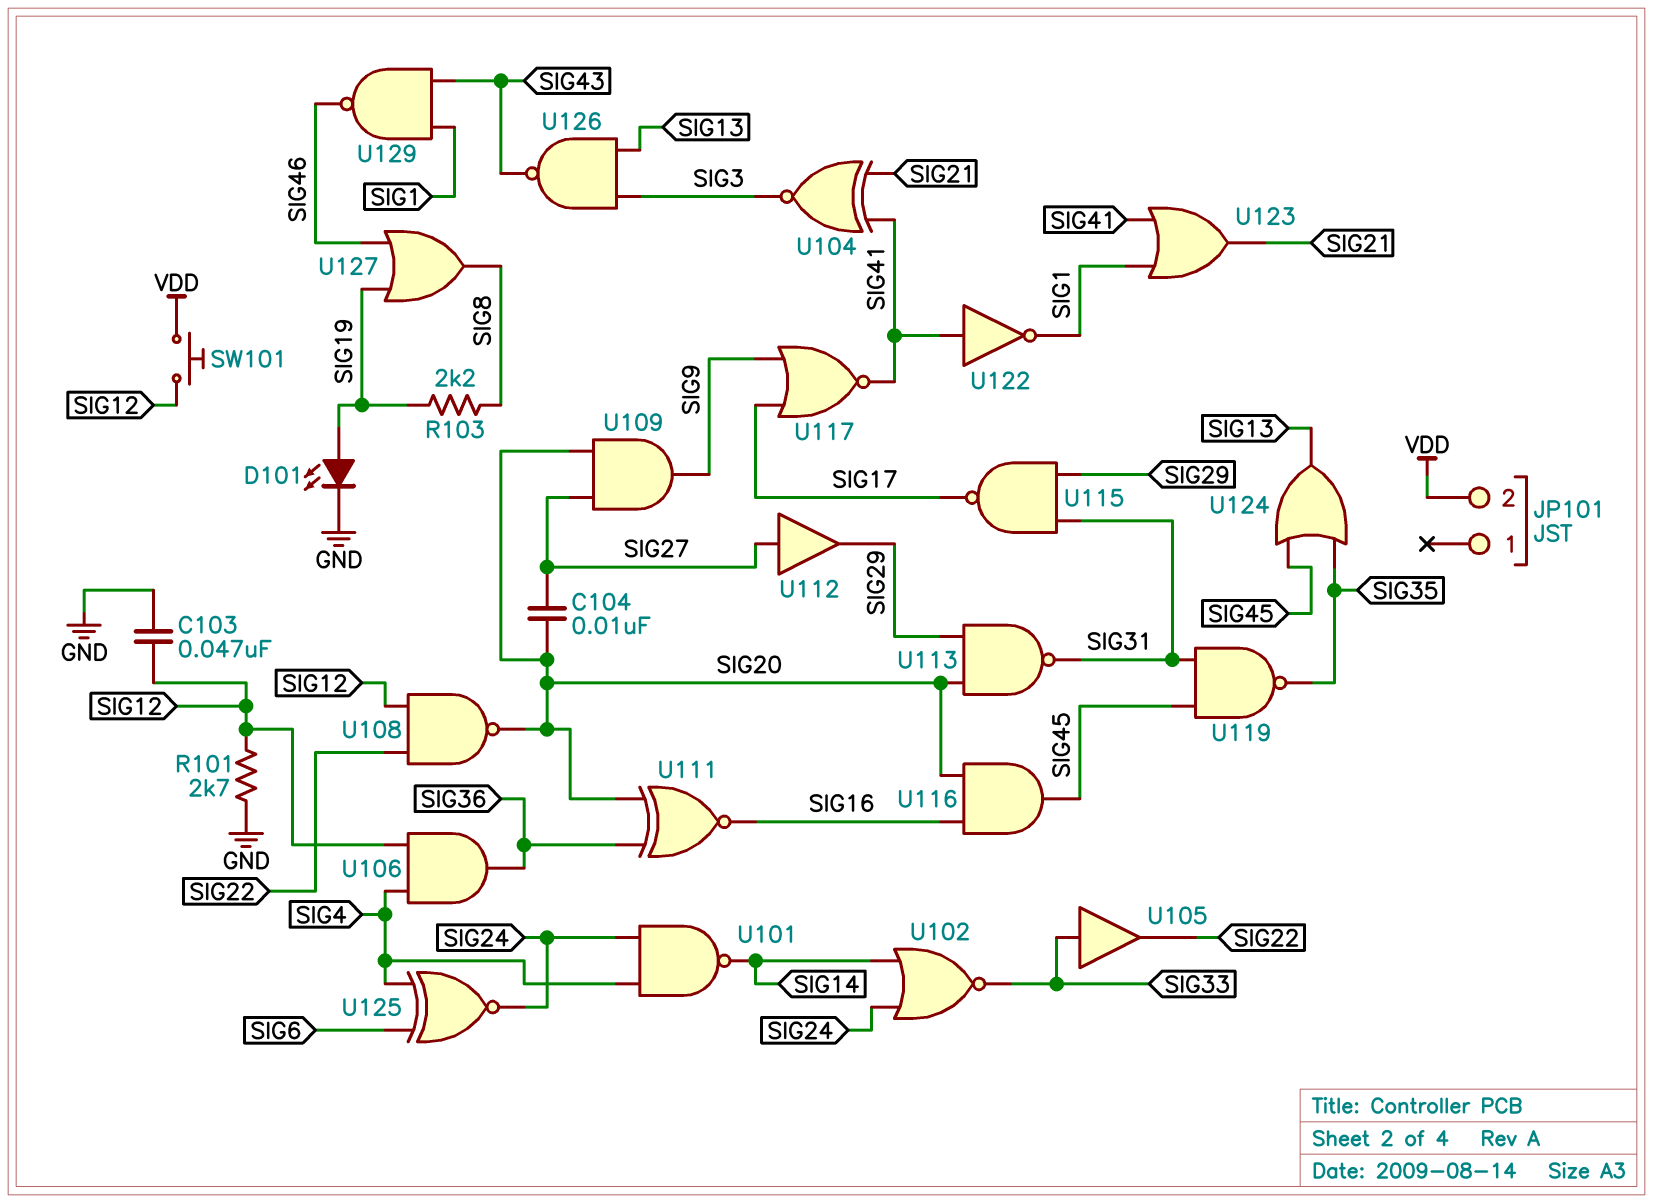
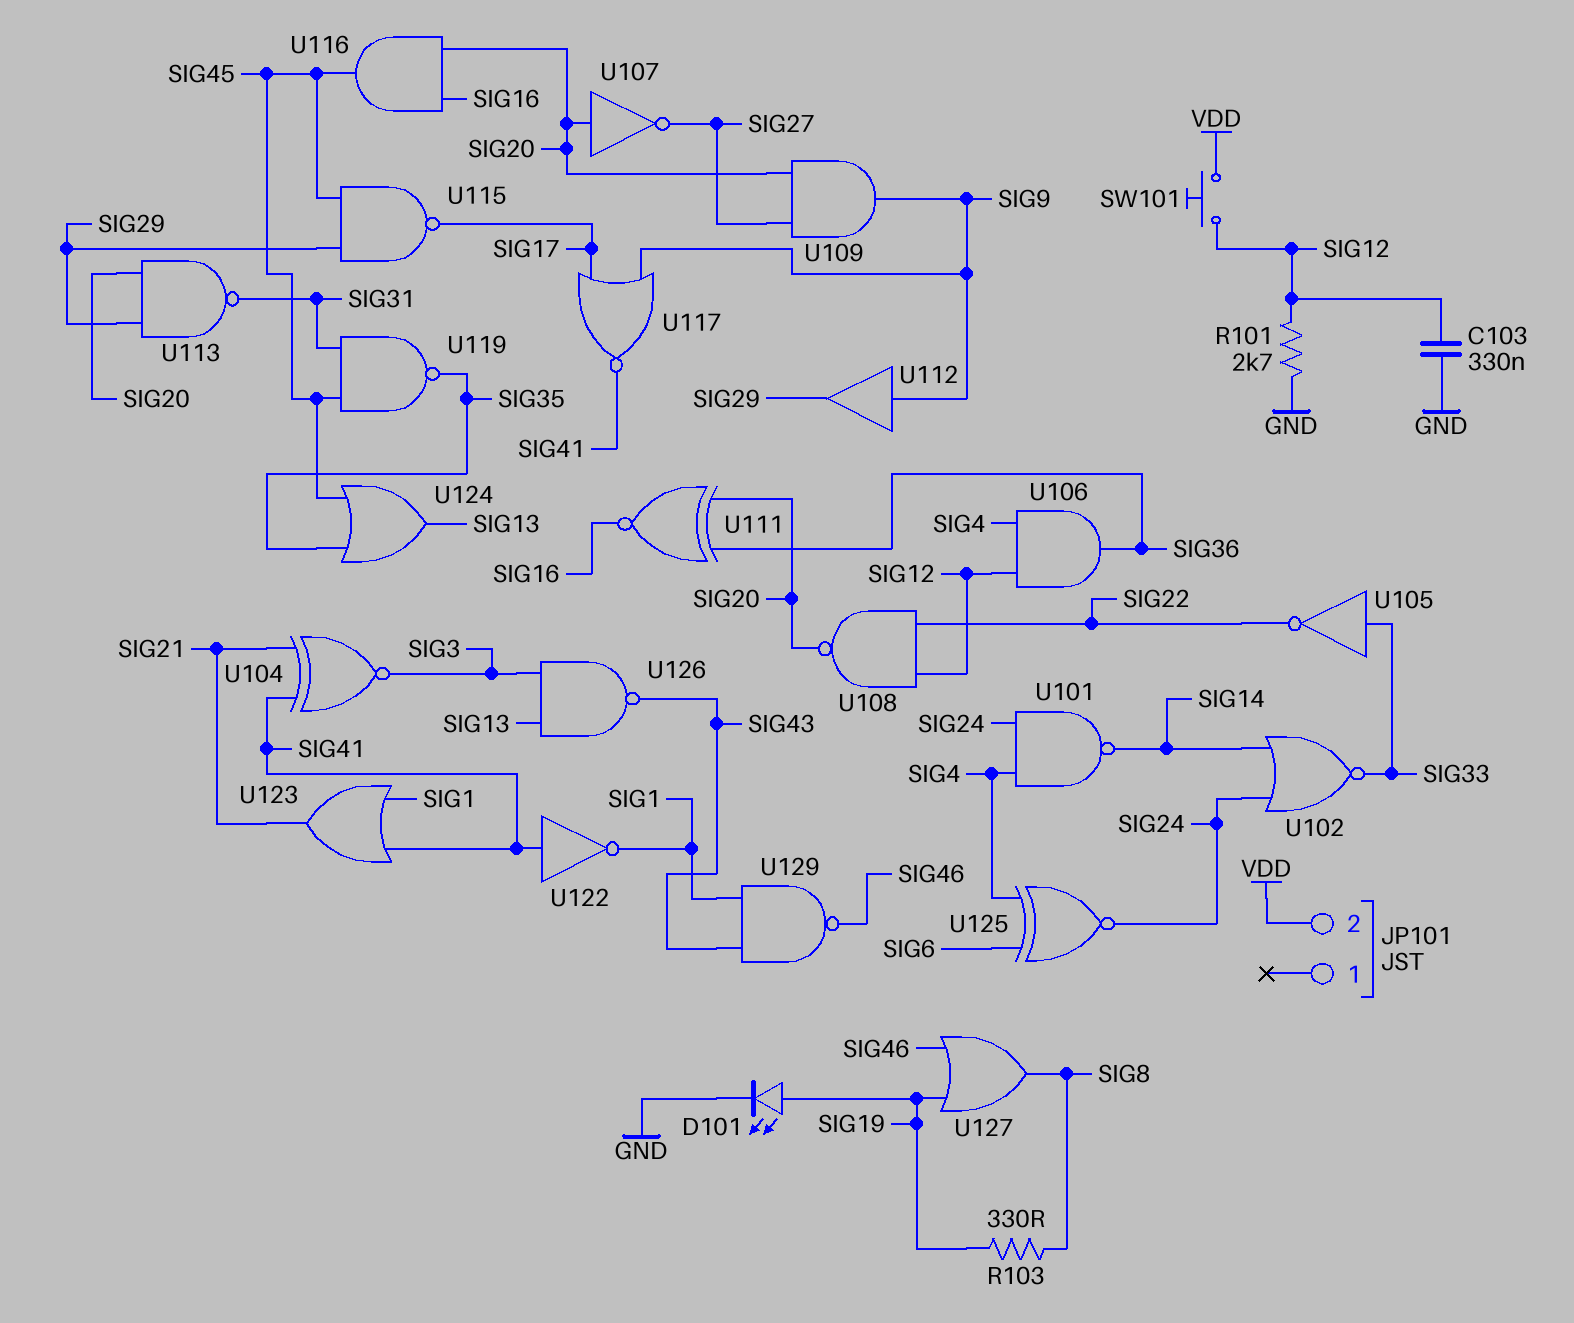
C103: 47nF (GND, SIG12) -> 330nF (GND, SIG12)
C104: 10nF (SIG20, SIG27) -> none
R103: 2.2k (SIG8, SIG19) -> 330 (SIG8, SIG19)
U105: buffer (in SIG33, out SIG22) -> NOT (in SIG33, out SIG22)
U107: none -> NOT (in SIG20, out SIG27)
U112: buffer (in SIG27, out SIG29) -> buffer (in SIG9, out SIG29)
U115: NAND (in SIG29, in SIG31, out SIG17) -> NAND (in SIG29, in SIG45, out SIG17)

